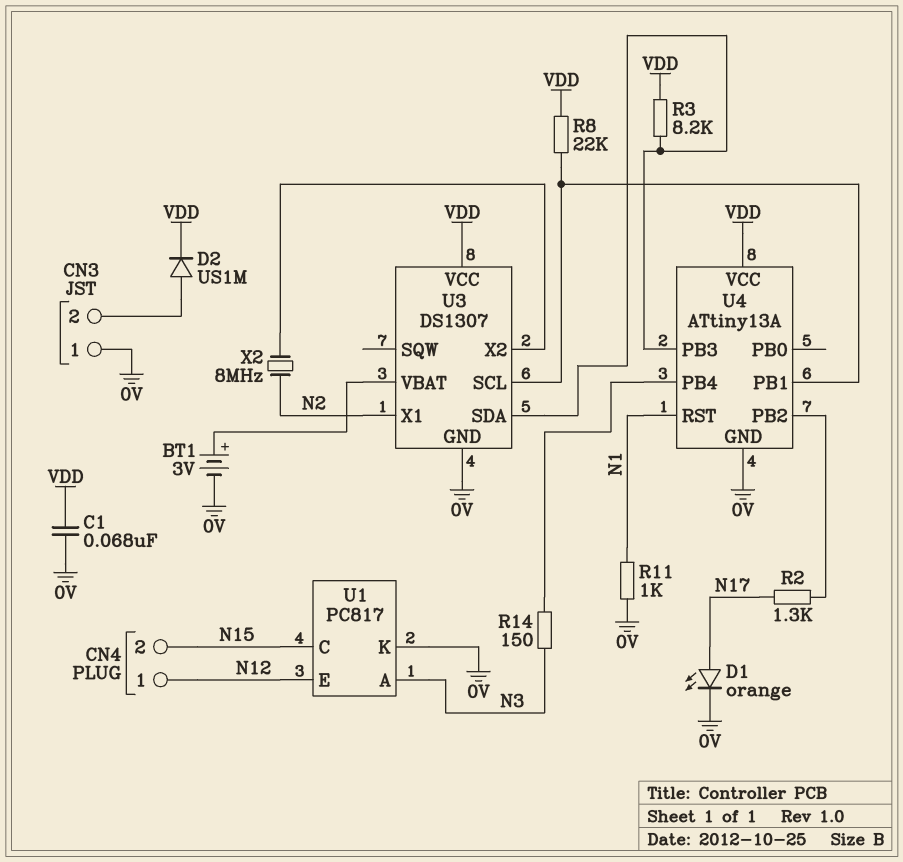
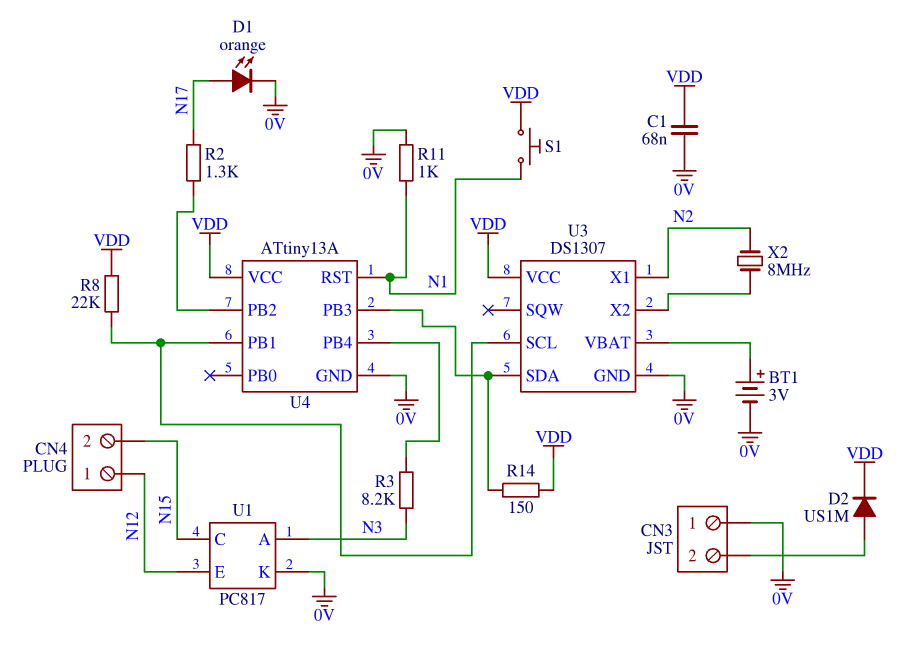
R3: 8.2k (U3/SDA, VDD) -> 8.2k (N3, U4/PB4)
R14: 150 (N3, U4/PB4) -> 150 (U3/SDA, VDD)
S1: none -> button (N1, VDD)

